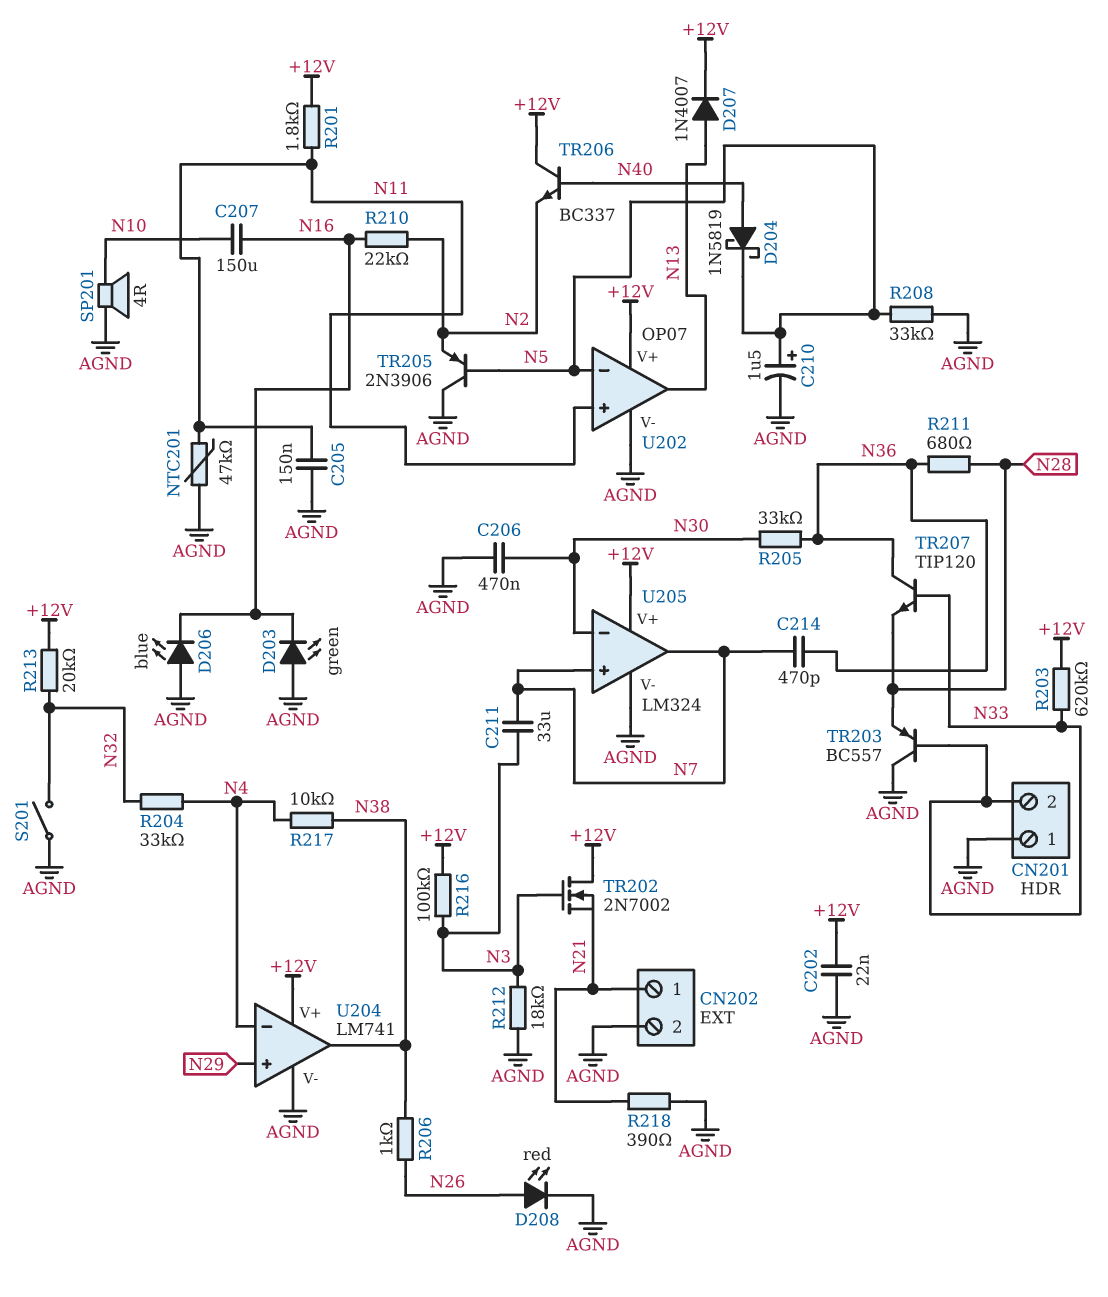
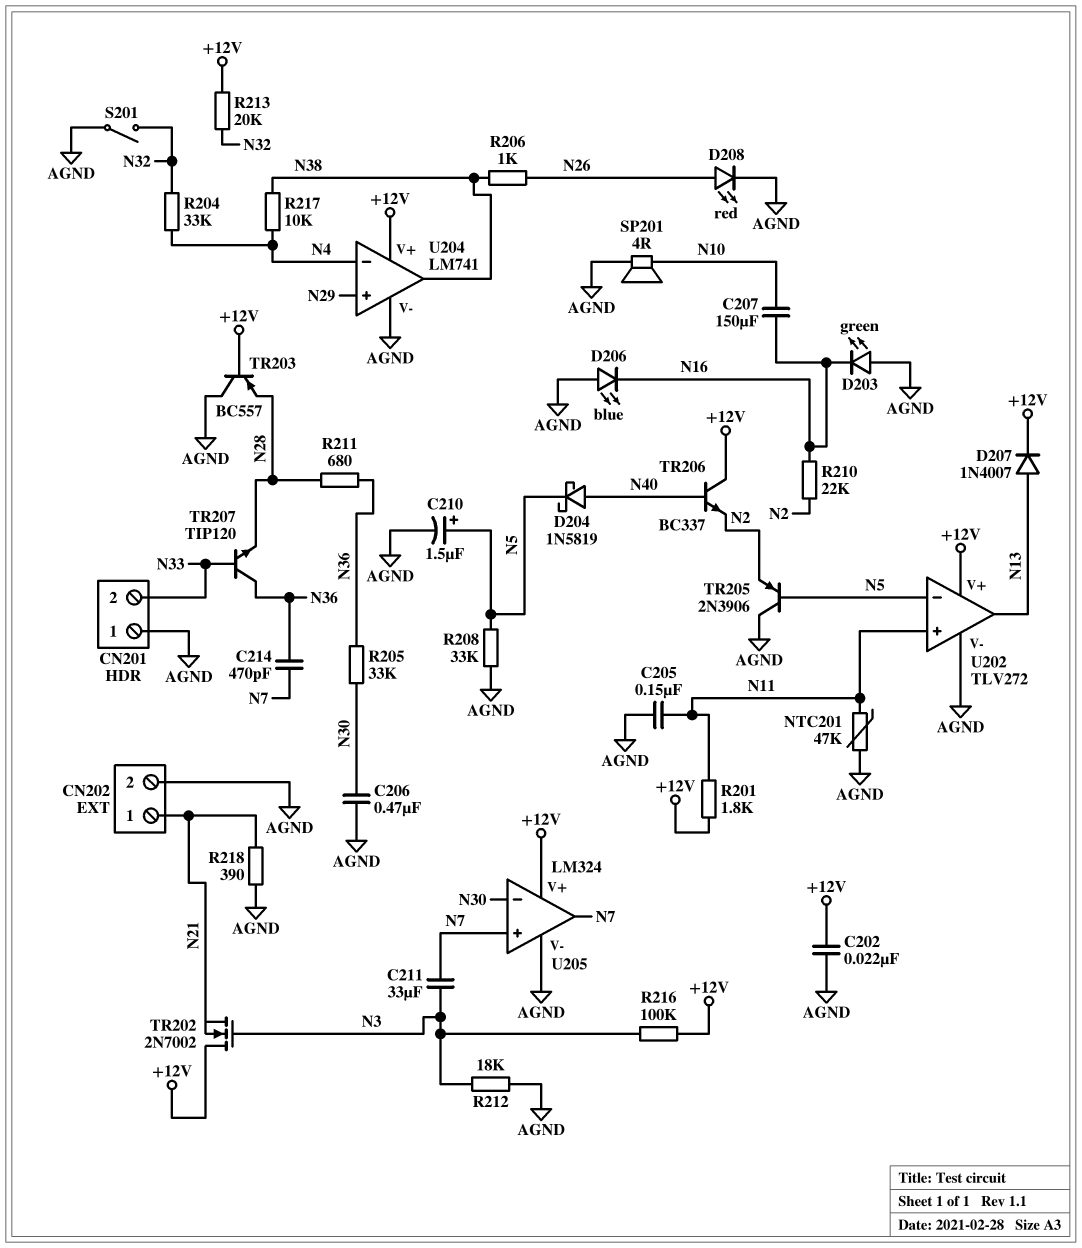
R203: 620k (+12V, N33) -> none
TR203: PNP BC557 (B N33, C AGND, E N28) -> PNP BC557 (B +12V, C AGND, E N28)
U202: OP07 -> TLV272

